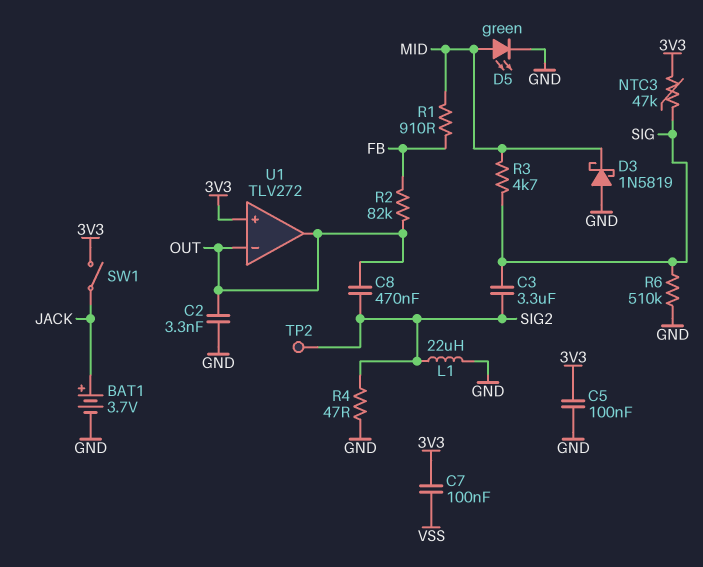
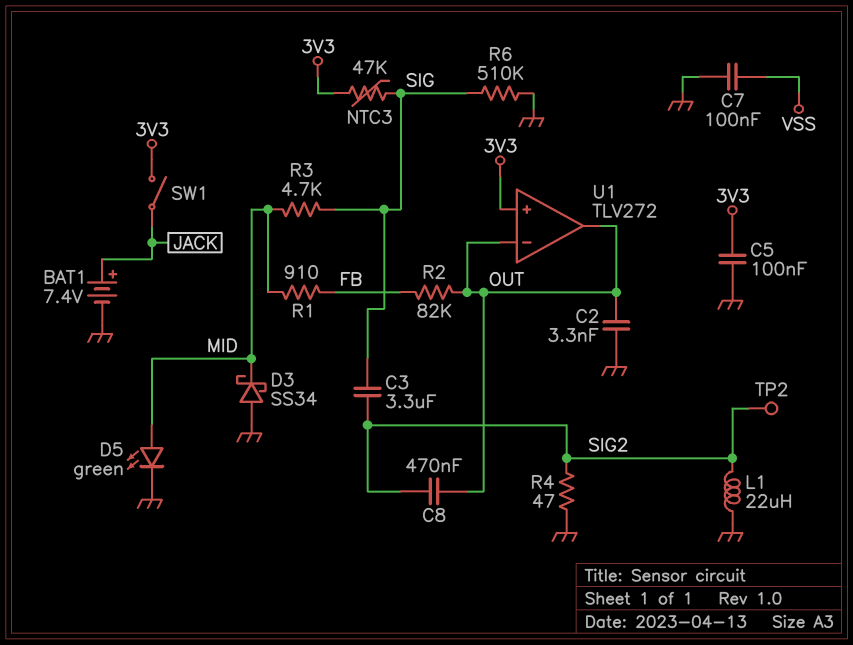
BAT1: 3.7V (plus JACK, minus GND) -> 7.4V (plus JACK, minus GND)
C7: 100nF (3V3, VSS) -> 100nF (GND, VSS)
D3: schottky 1N5819 (A GND, K MID) -> schottky SS34 (A GND, K MID)

